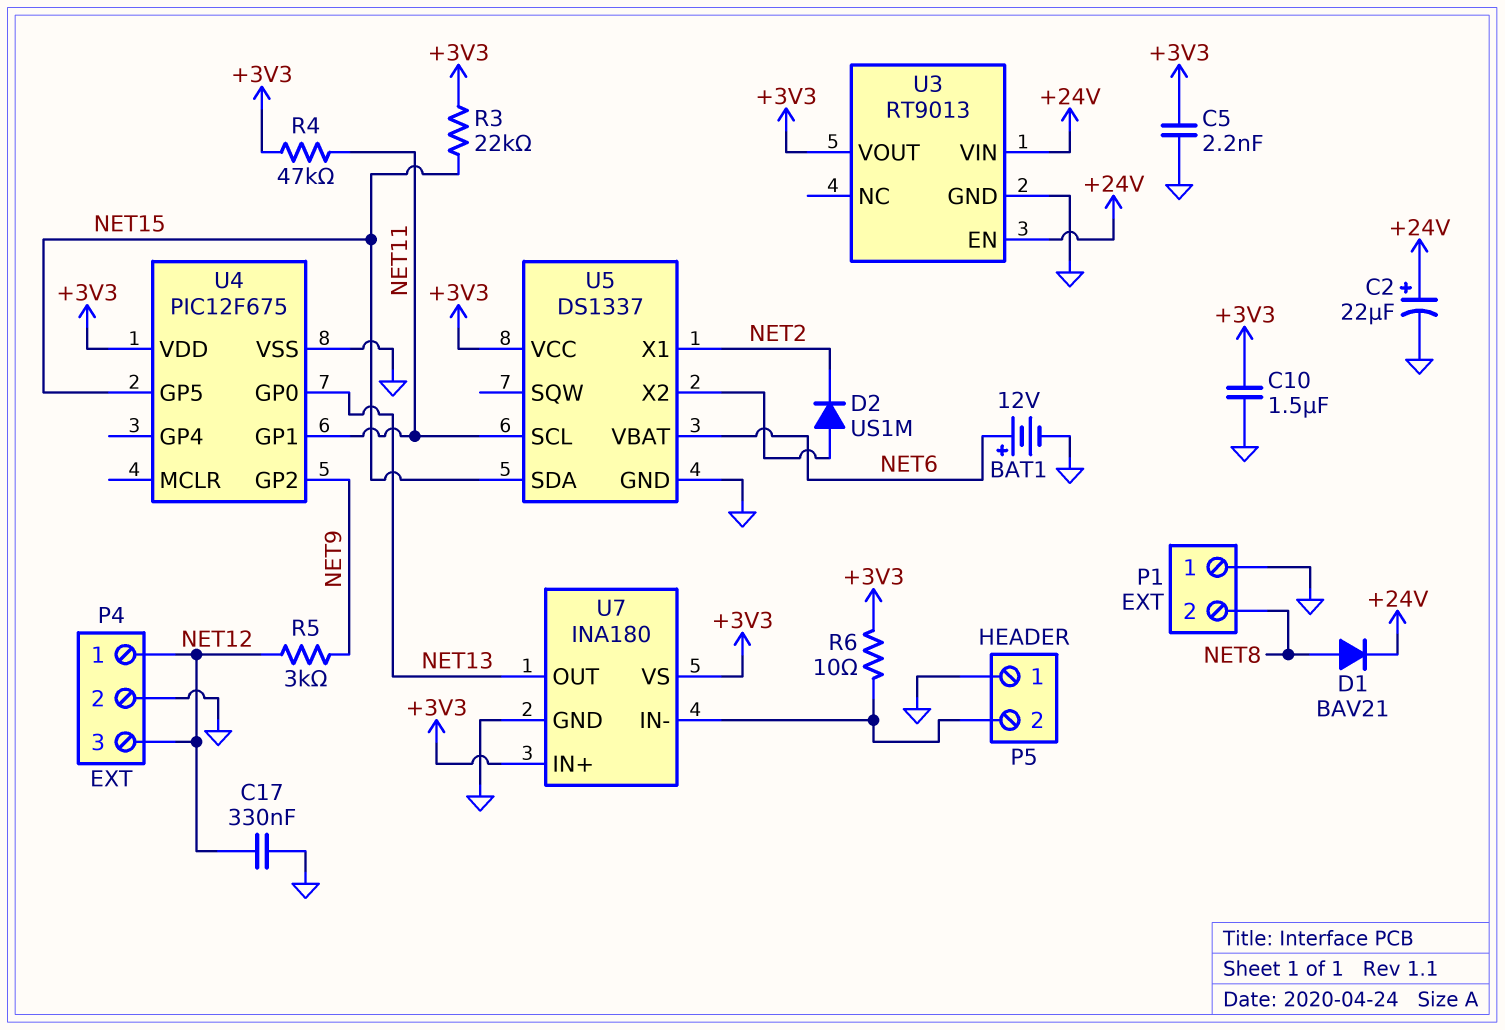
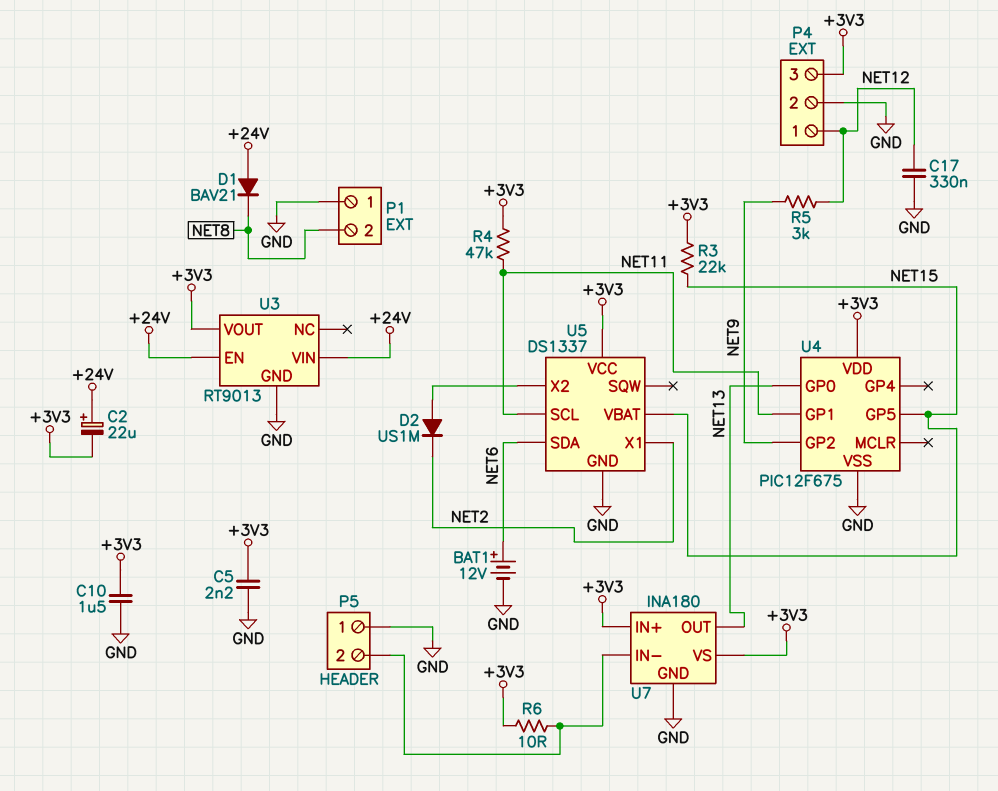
C2: 22uF (plus +24V, minus GND) -> 22uF (plus +24V, minus +3V3)
D1: diode BAV21 (A NET8, K +24V) -> diode BAV21 (A +24V, K NET8)
P4 pin 3: NET12 -> +3V3
U5 pin SDA: NET15 -> NET6
U5 pin VBAT: NET6 -> NET15

